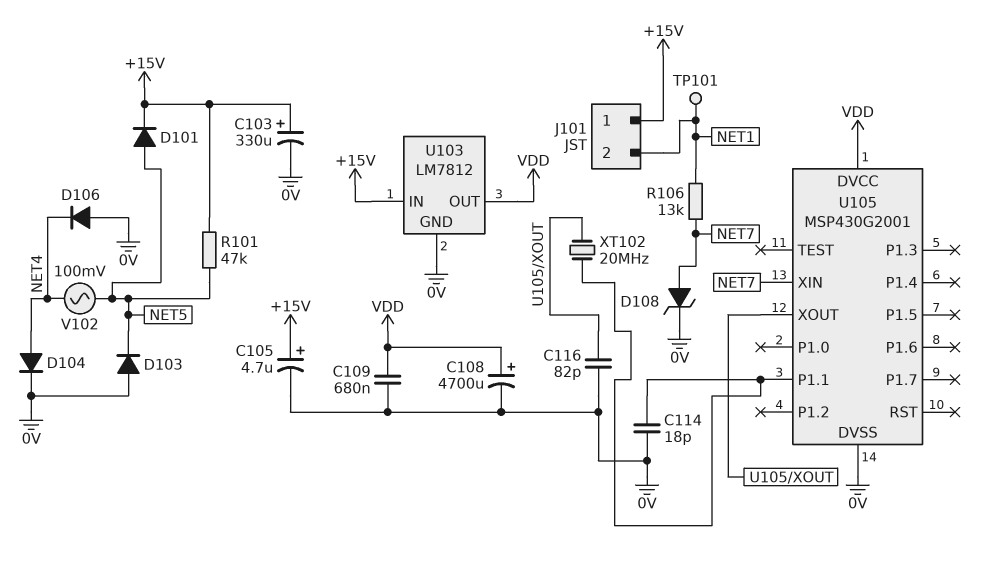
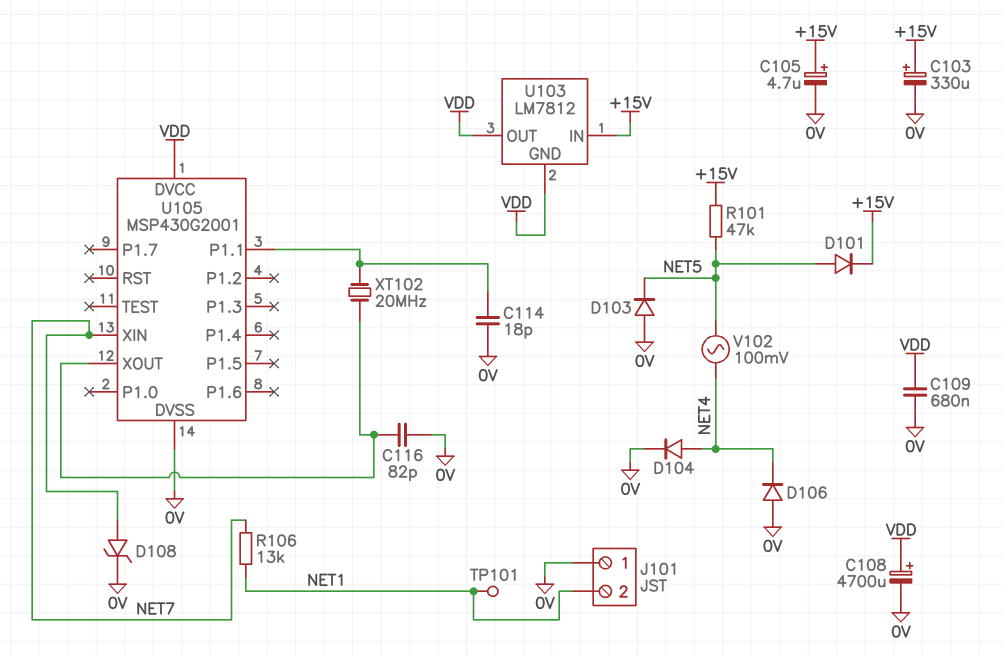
J101 pin 1: +15V -> 0V
U103 pin GND: 0V -> VDD

